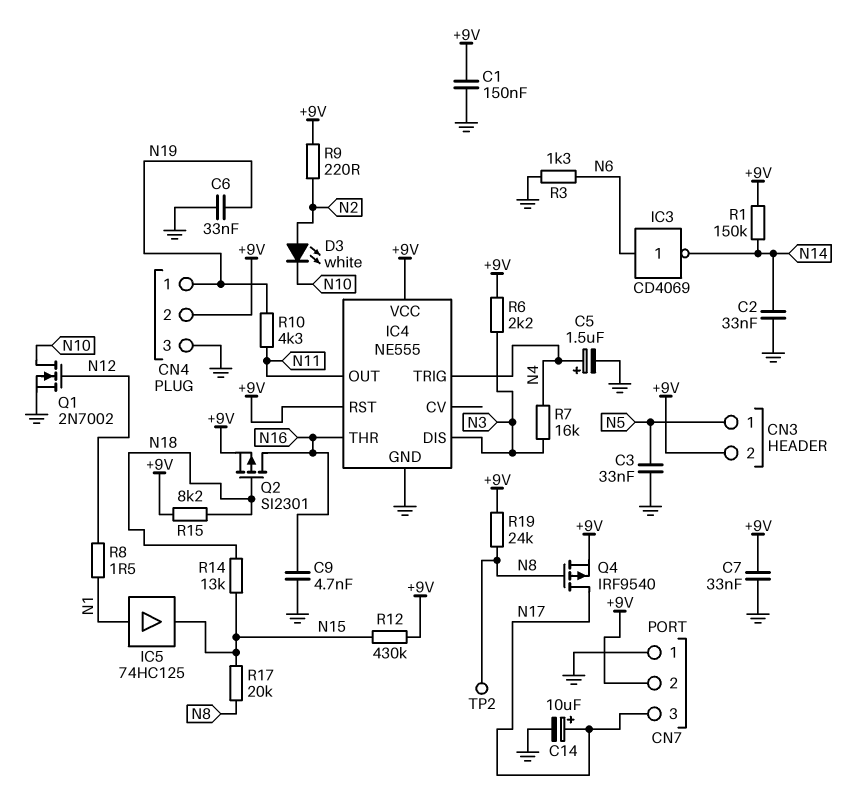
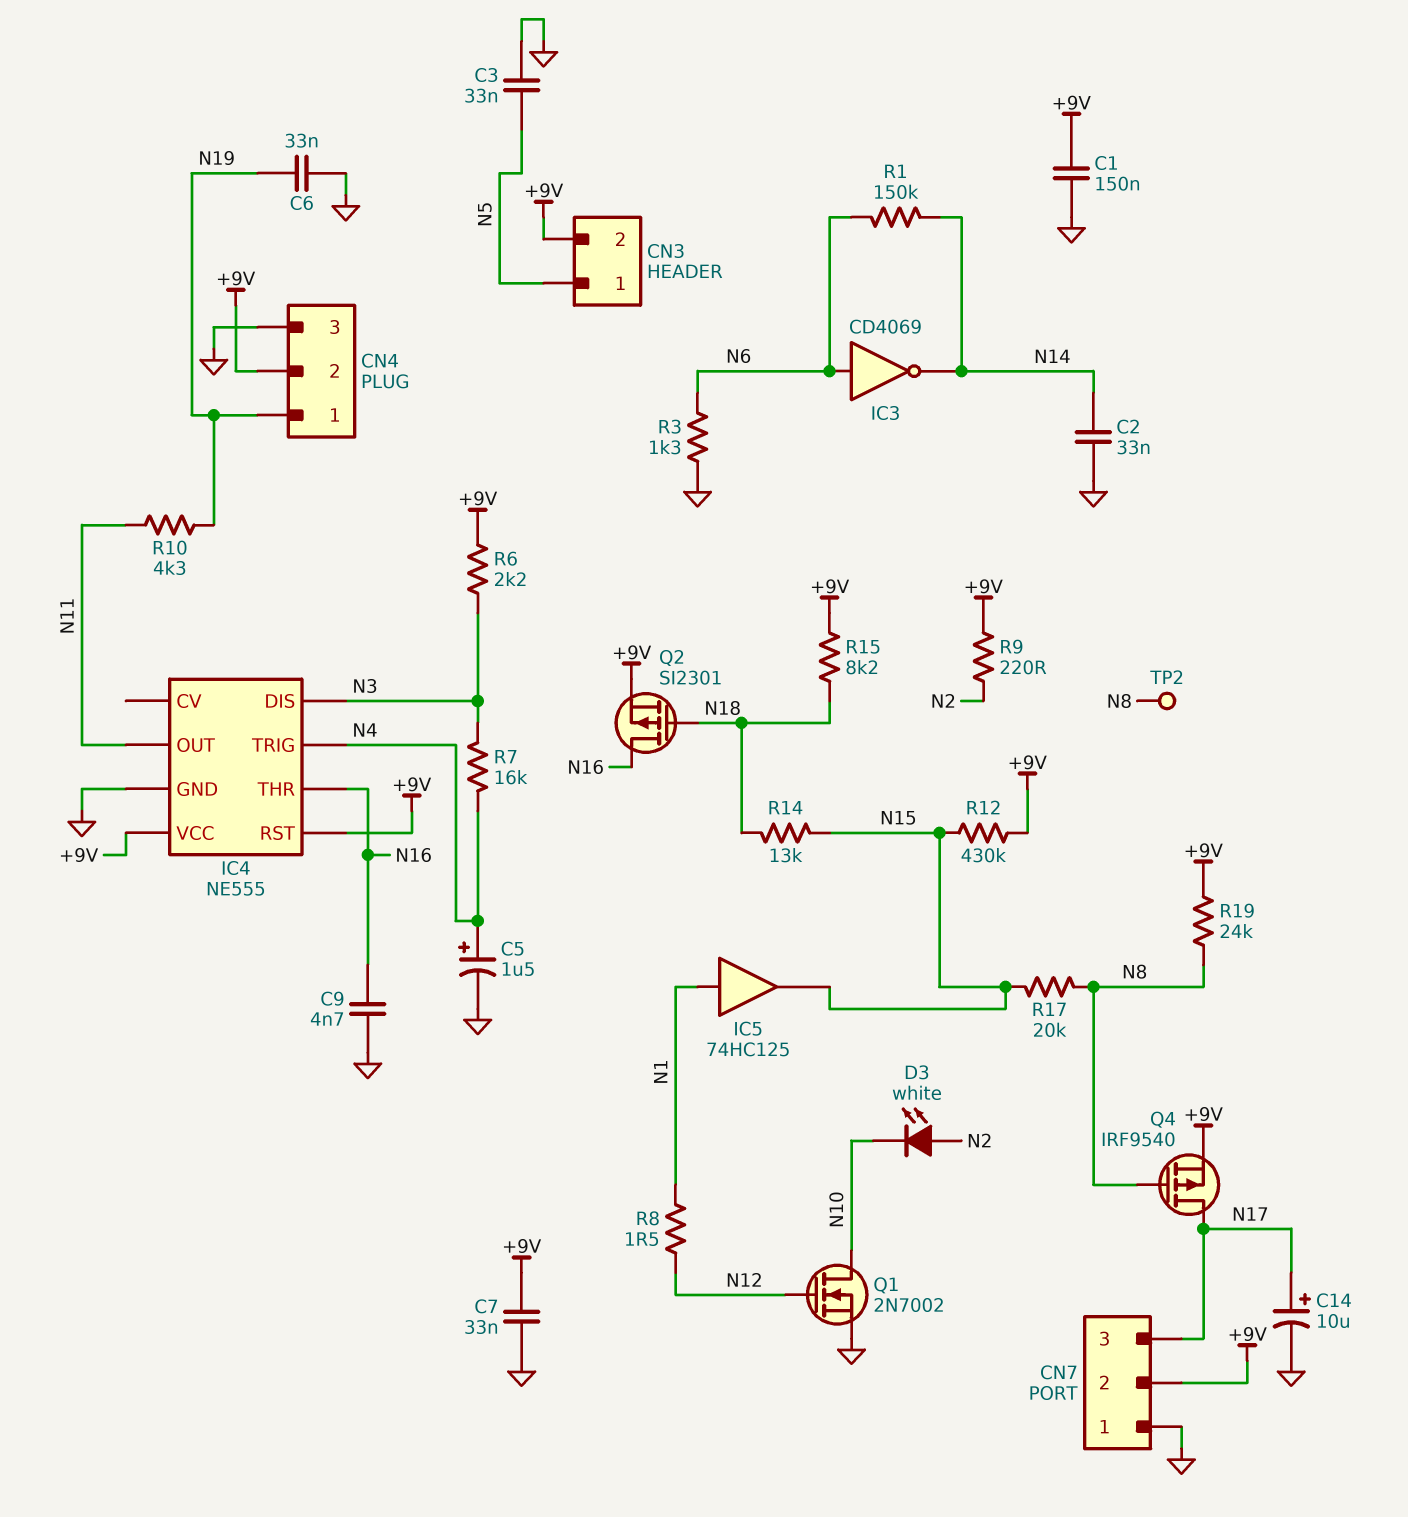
R1: 150k (+9V, N14) -> 150k (N6, N14)

